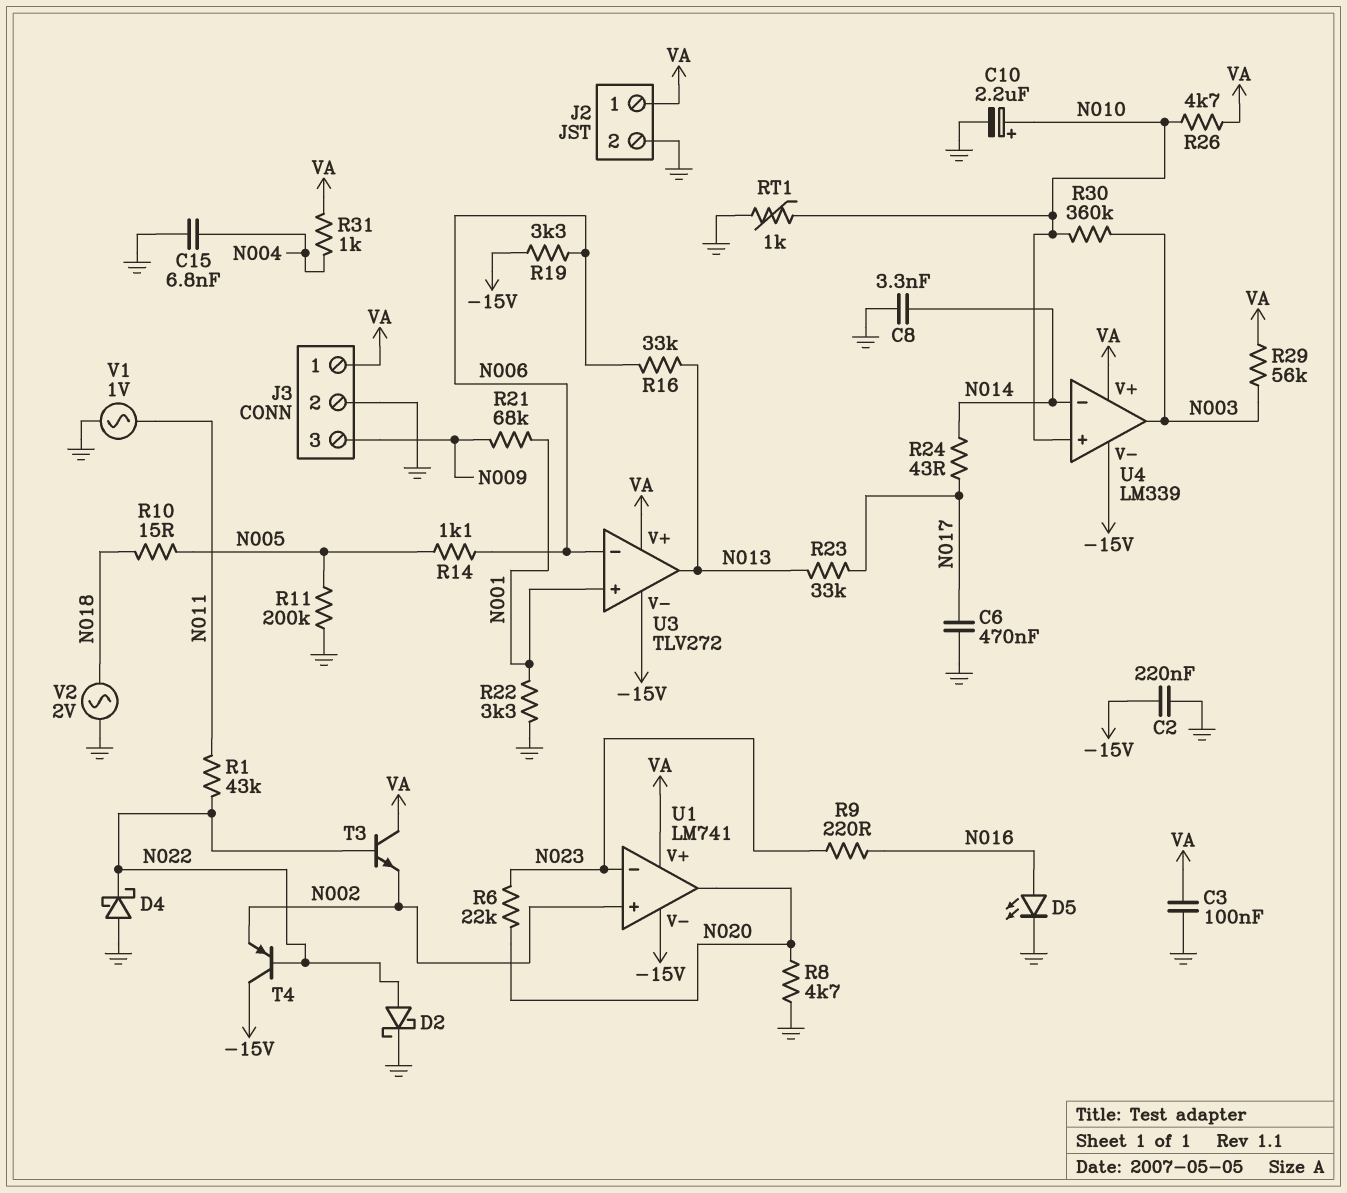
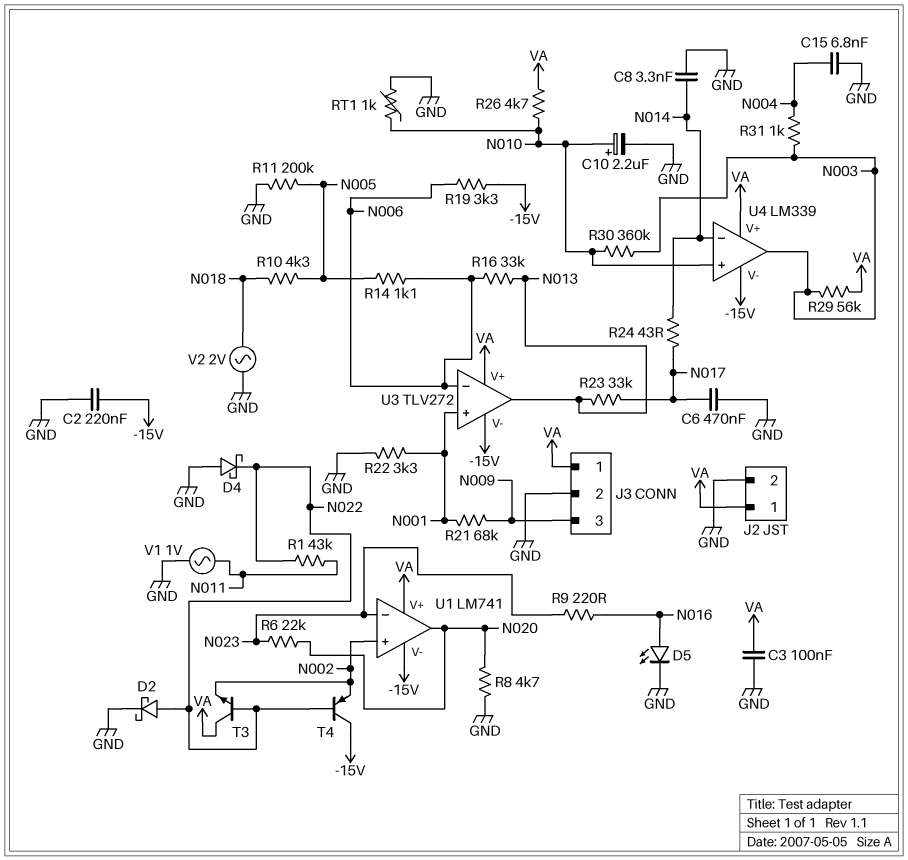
R10: 15 (N005, N018) -> 4.3k (N005, N018)
R31: 1k (N004, VA) -> 1k (N003, N004)

